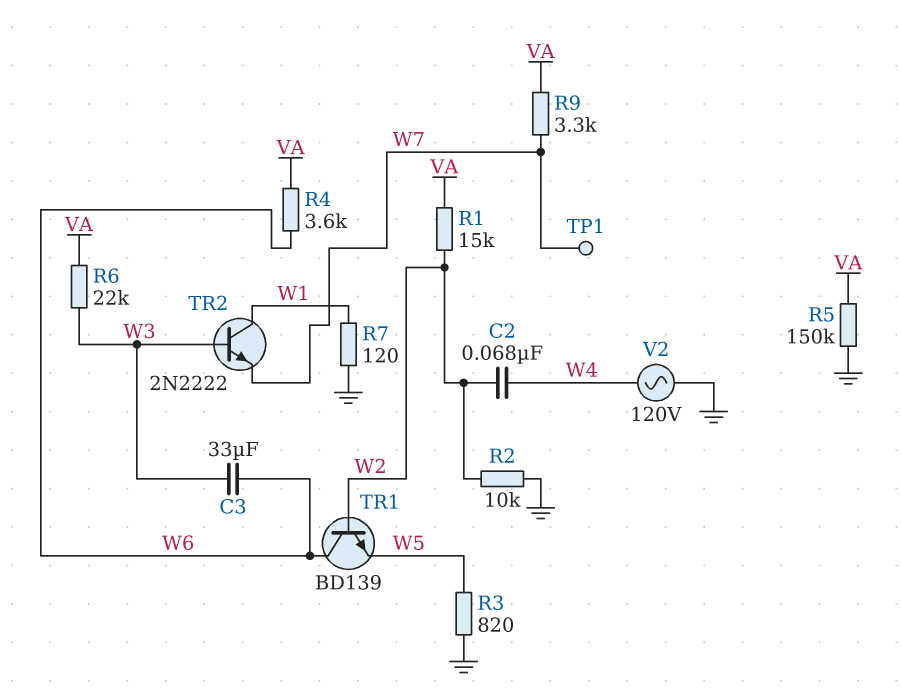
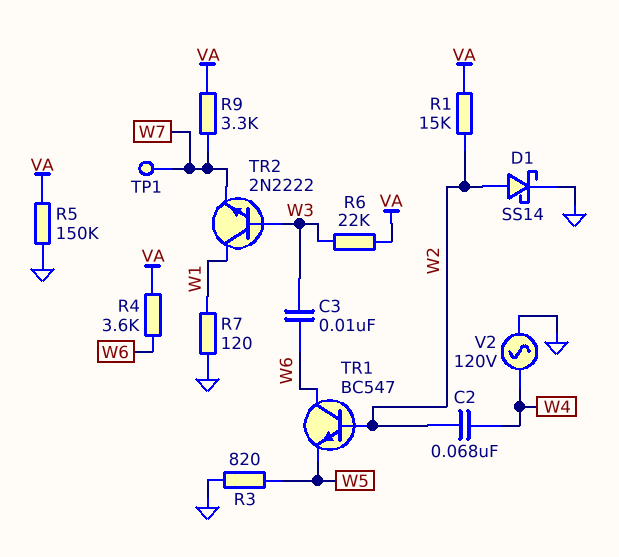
C3: 33uF (W3, W6) -> 10nF (W3, W6)
D1: none -> schottky SS14 (A W2, K GND)
R2: 10k (GND, W2) -> none
TR1: NPN BD139 (B W2, C W6, E W5) -> NPN BC547 (B W2, C W6, E W5)

